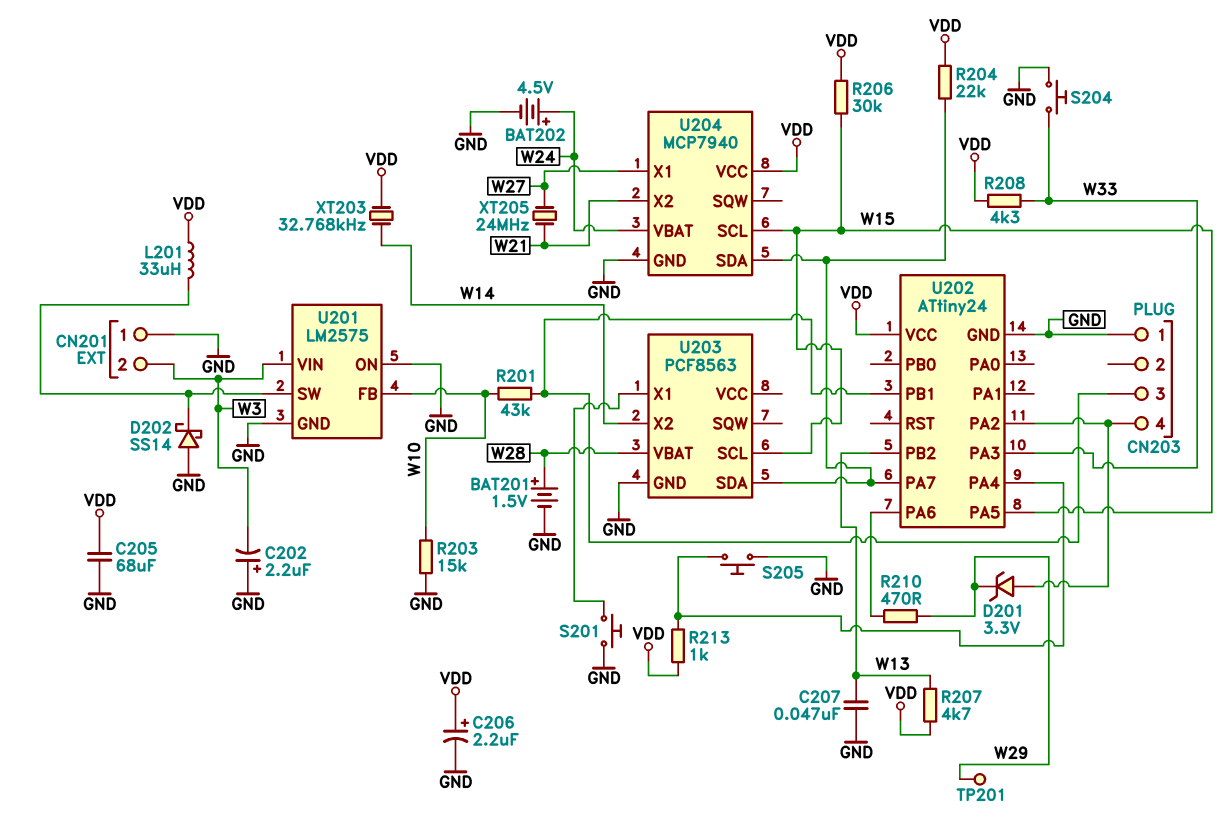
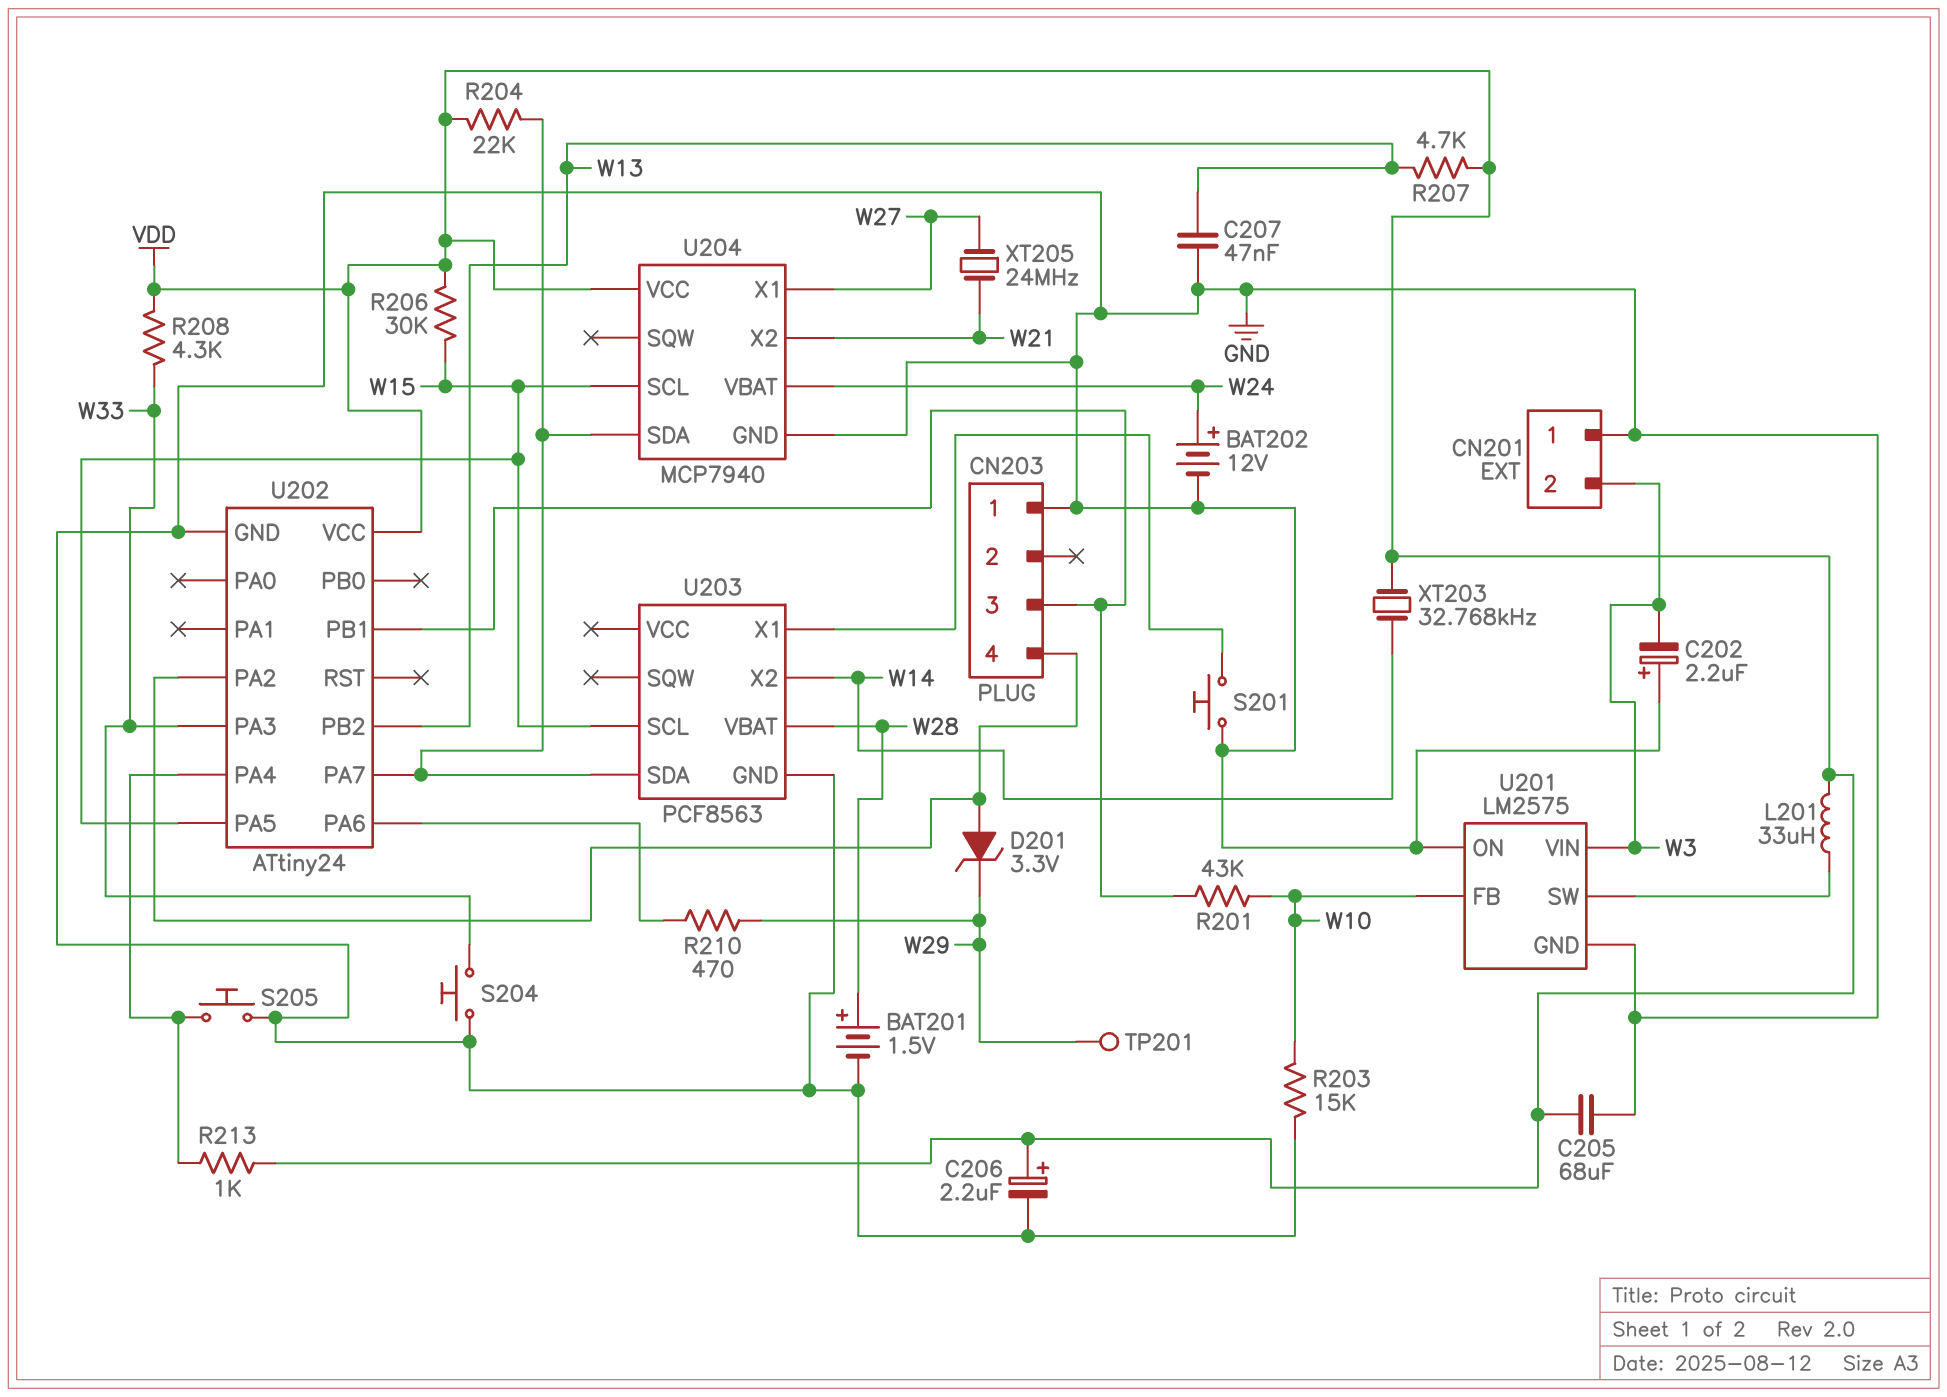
BAT202: 4.5V (plus W24, minus GND) -> 12V (plus W24, minus GND)
D202: schottky SS14 (A GND, K U201/SW) -> none

